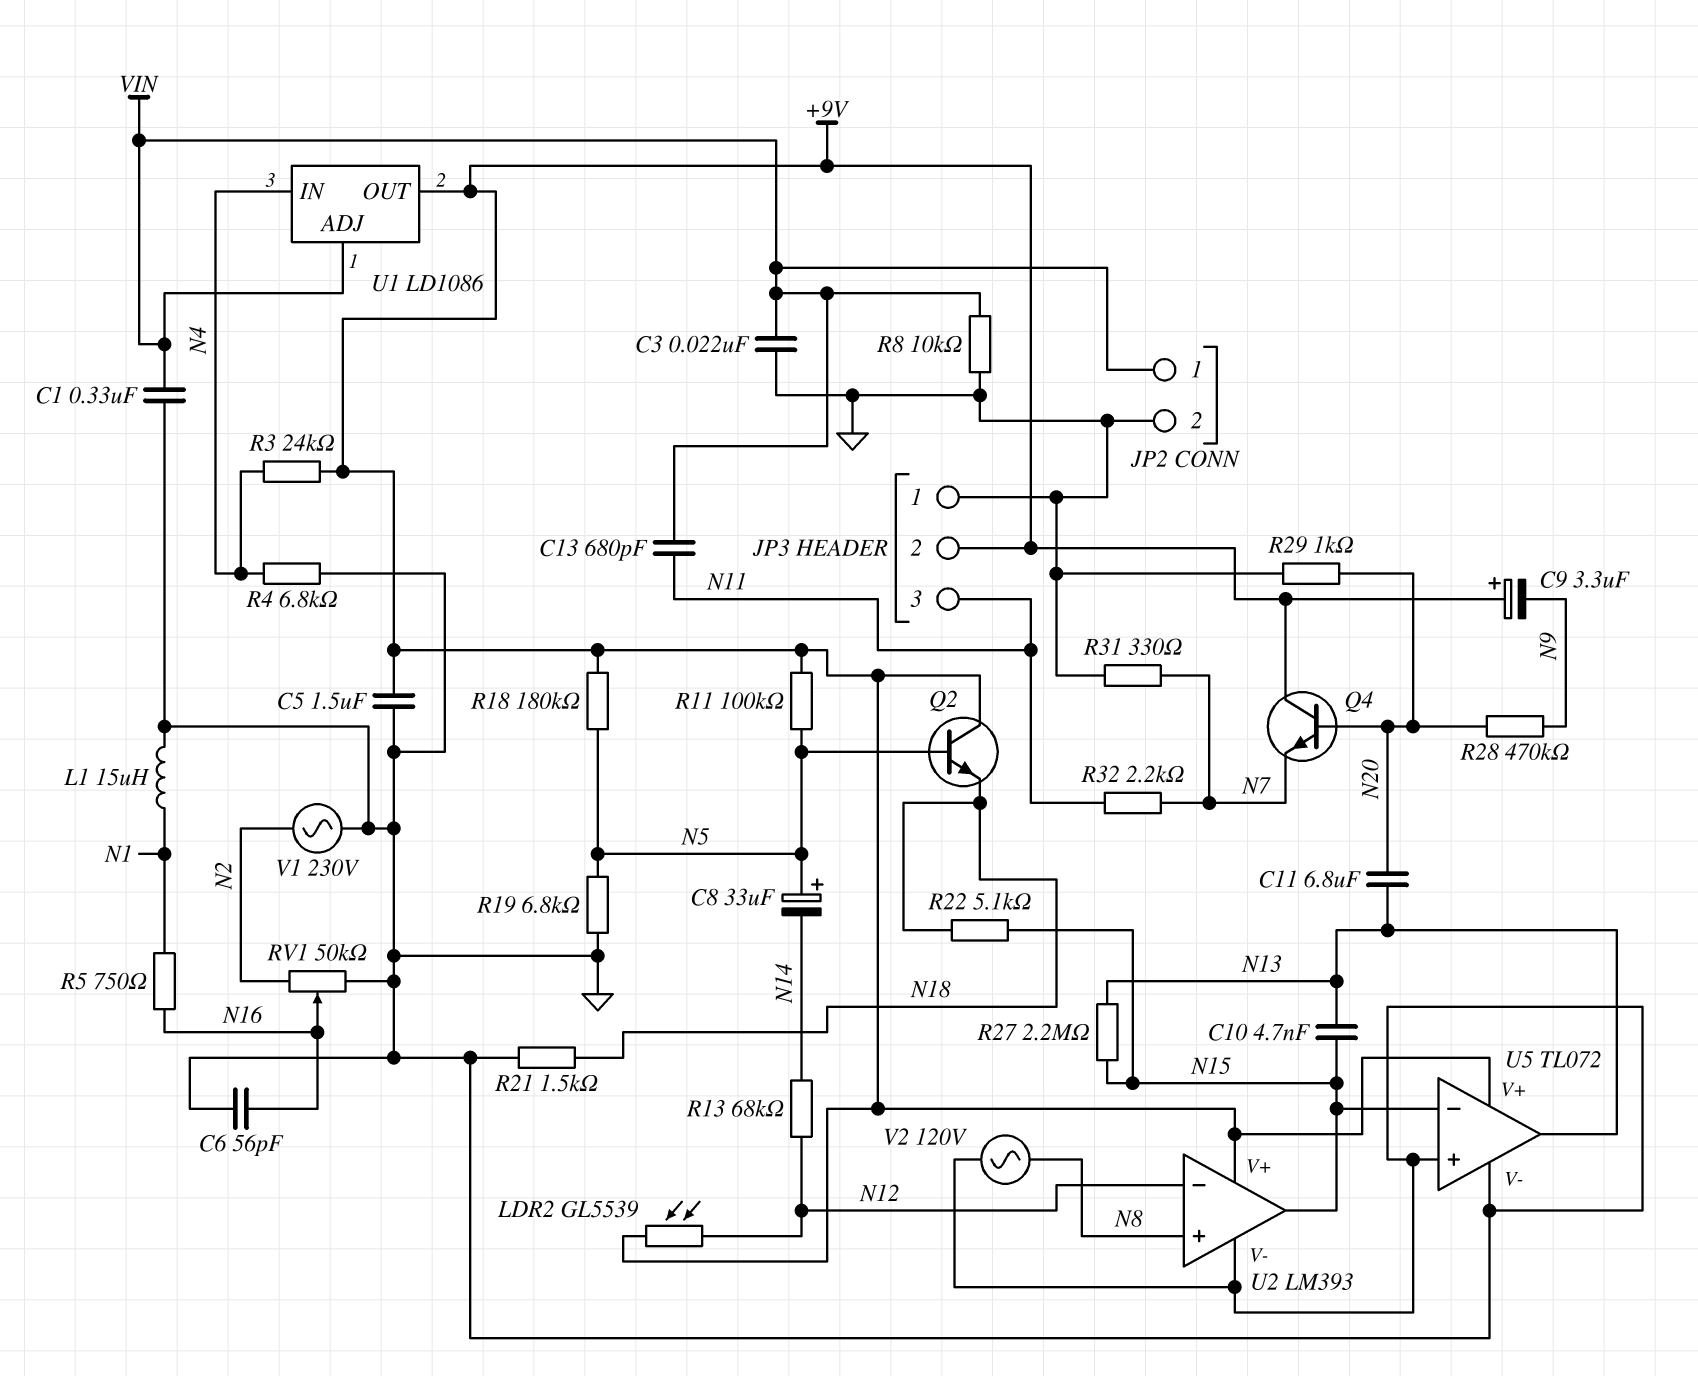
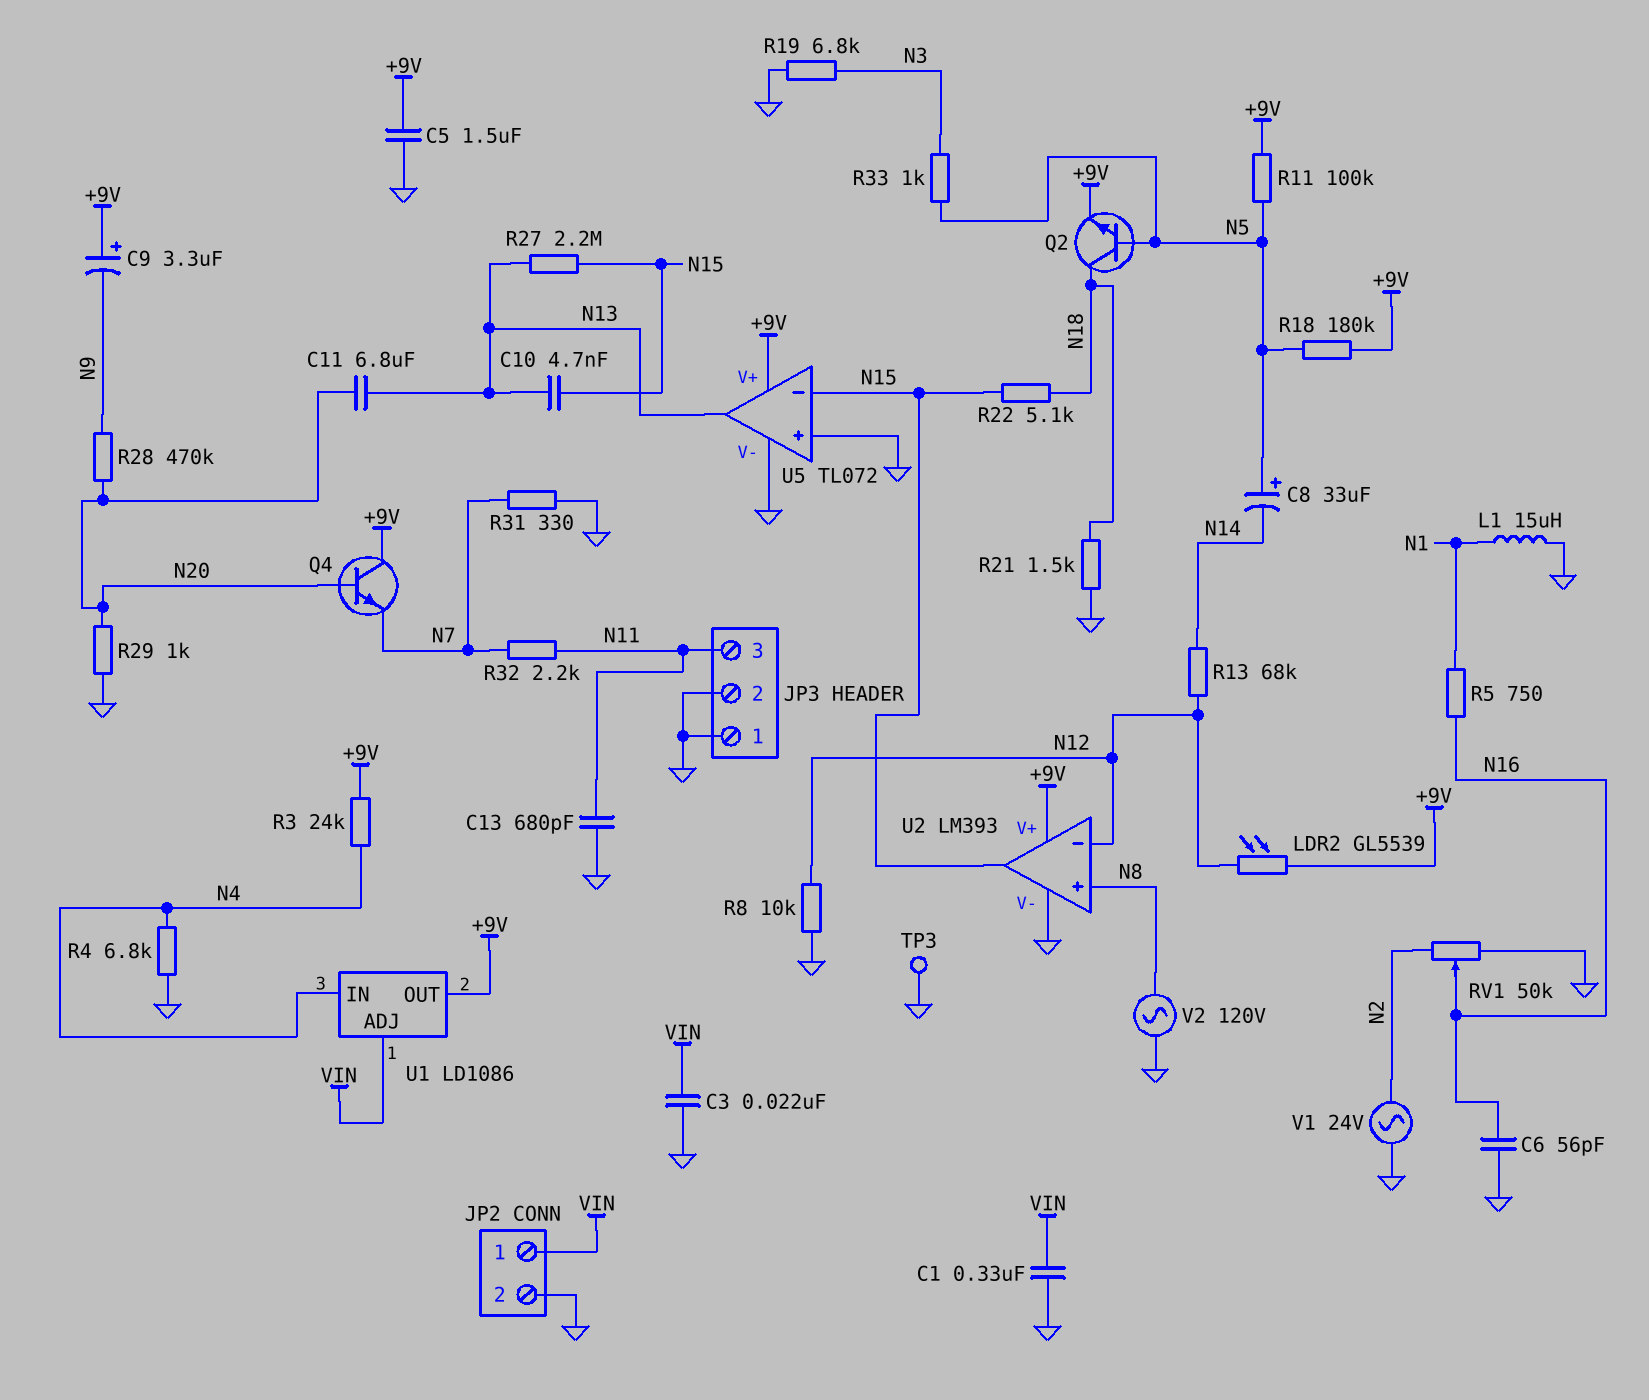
C13: 680pF (N11, VIN) -> 680pF (GND, N11)
JP3 pin 2: +9V -> GND
Q2: NPN (B N5, C +9V, E N18) -> NPN (B N5, C N18, E +9V)
R8: 10k (GND, VIN) -> 10k (GND, N12)
R19: 6.8k (GND, N5) -> 6.8k (GND, N3)
R33: none -> 1k (N3, N5)
TP3: none -> test point (GND)
V1: AC 230V (GND, N2) -> AC 24V (GND, N2)

